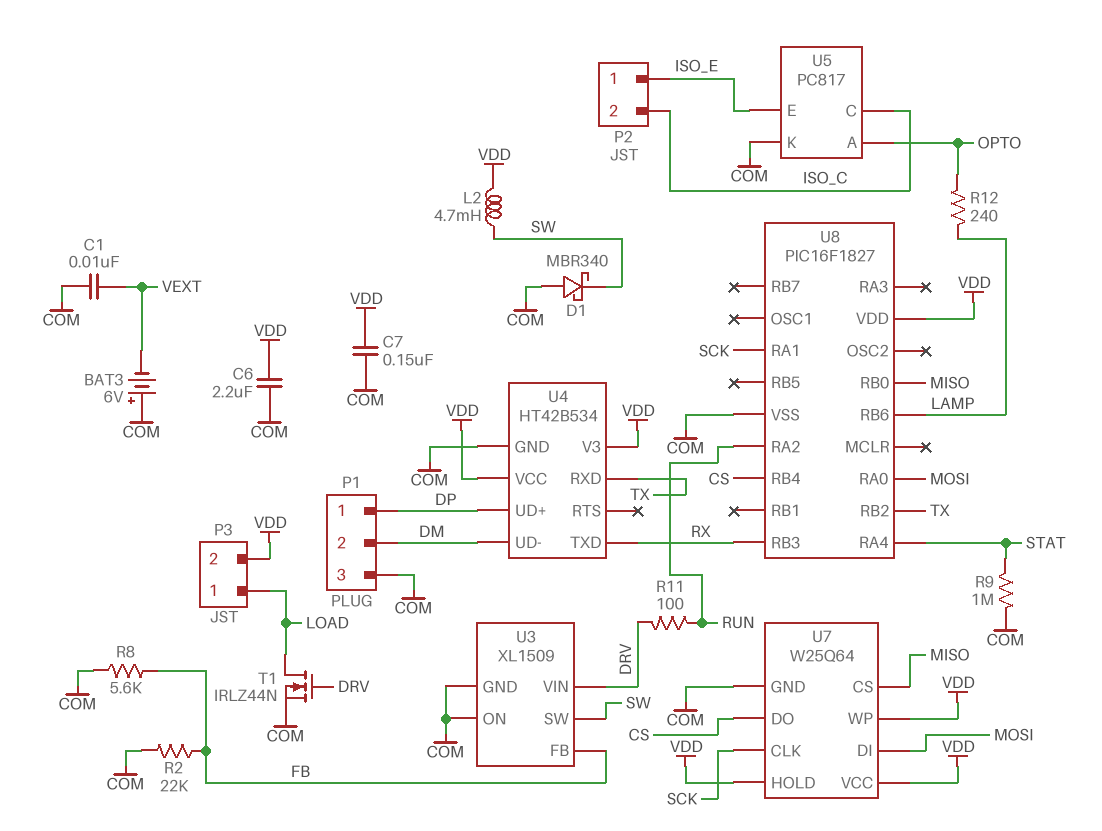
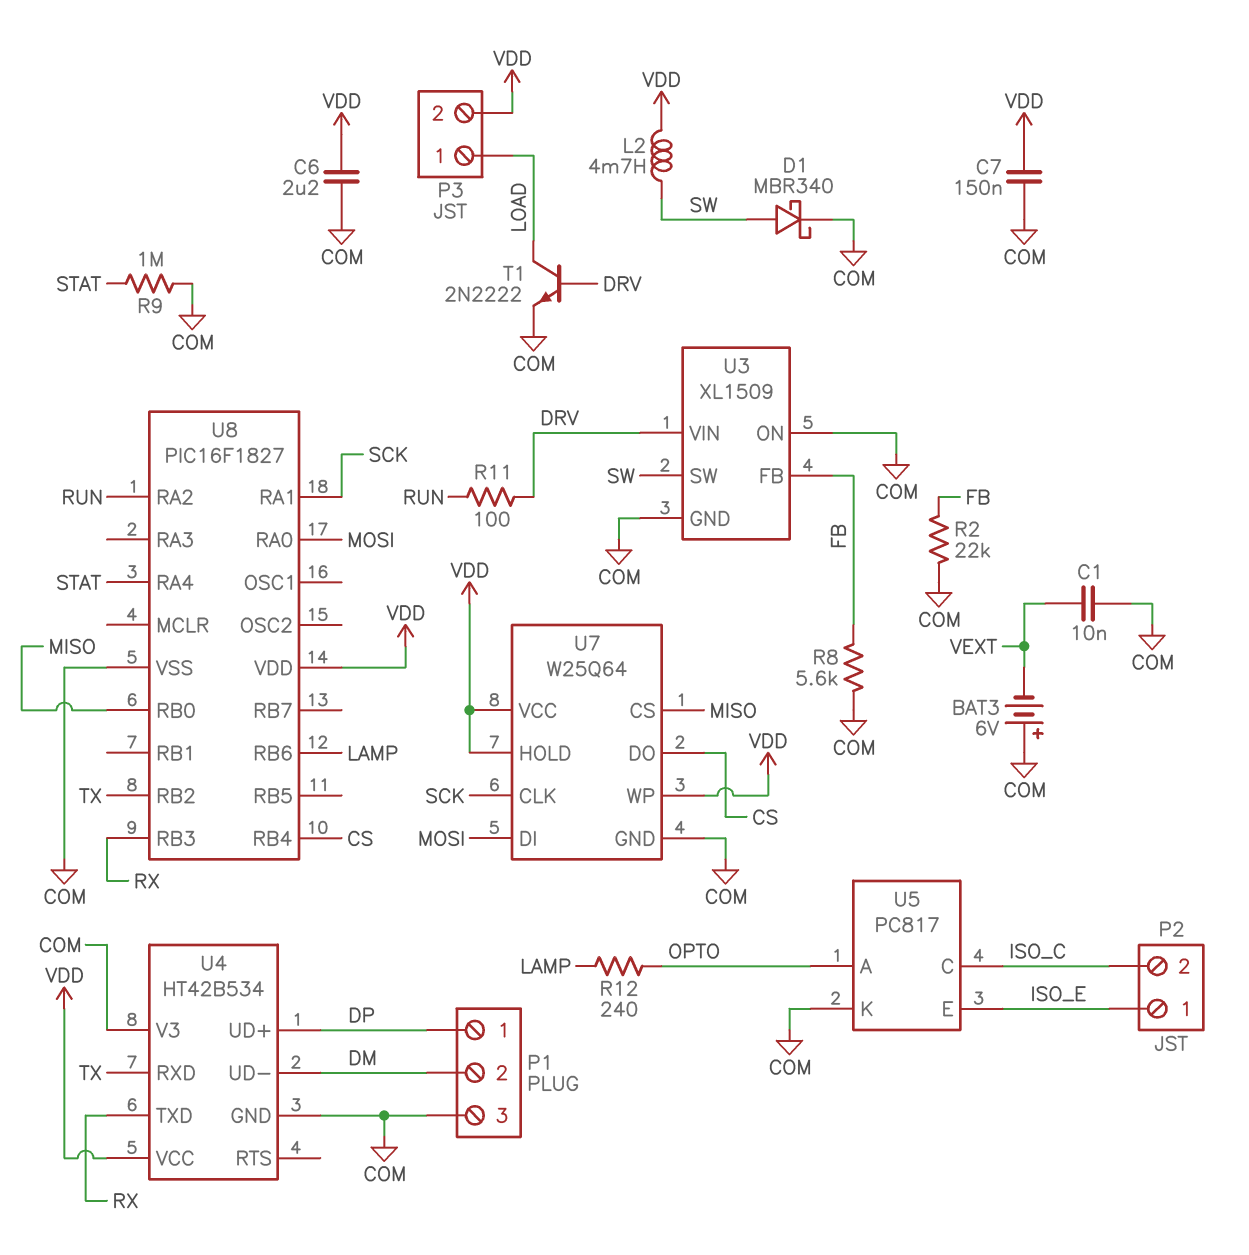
D1: schottky MBR340 (A COM, K SW) -> schottky MBR340 (A SW, K COM)
T1: NMOS IRLZ44N (G DRV, D LOAD, S COM) -> NPN 2N2222 (B DRV, C LOAD, E COM)
U4 pin V3: VDD -> COM

